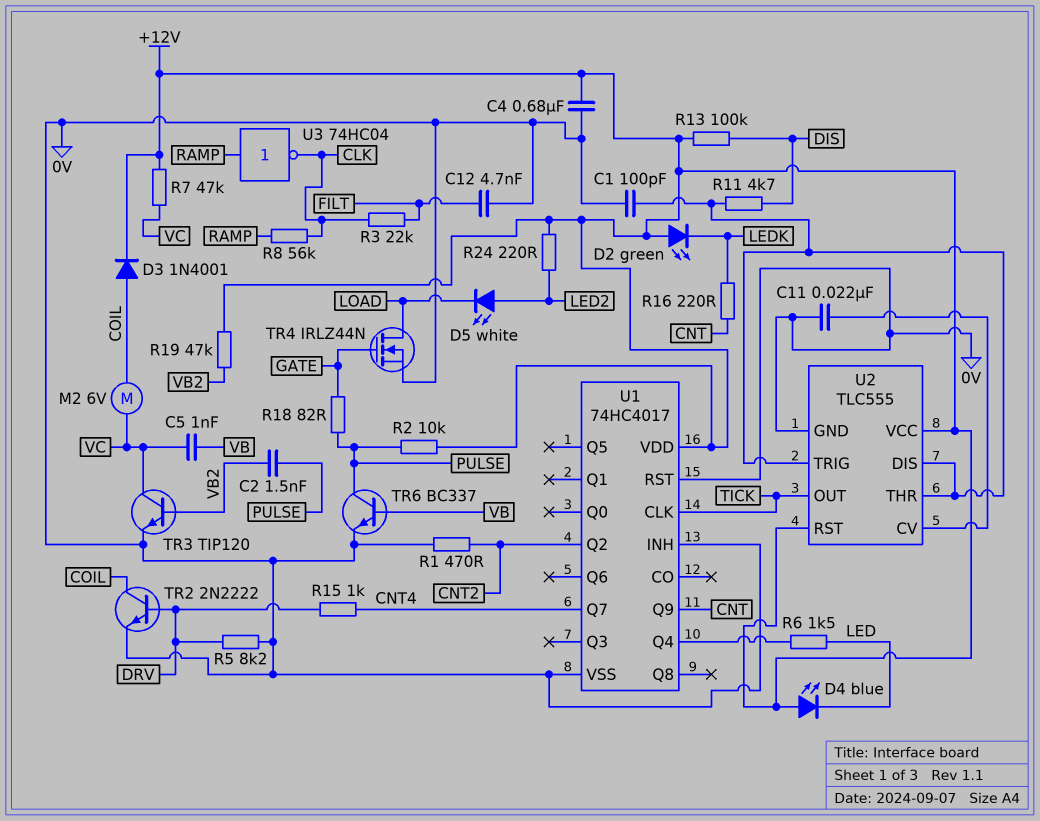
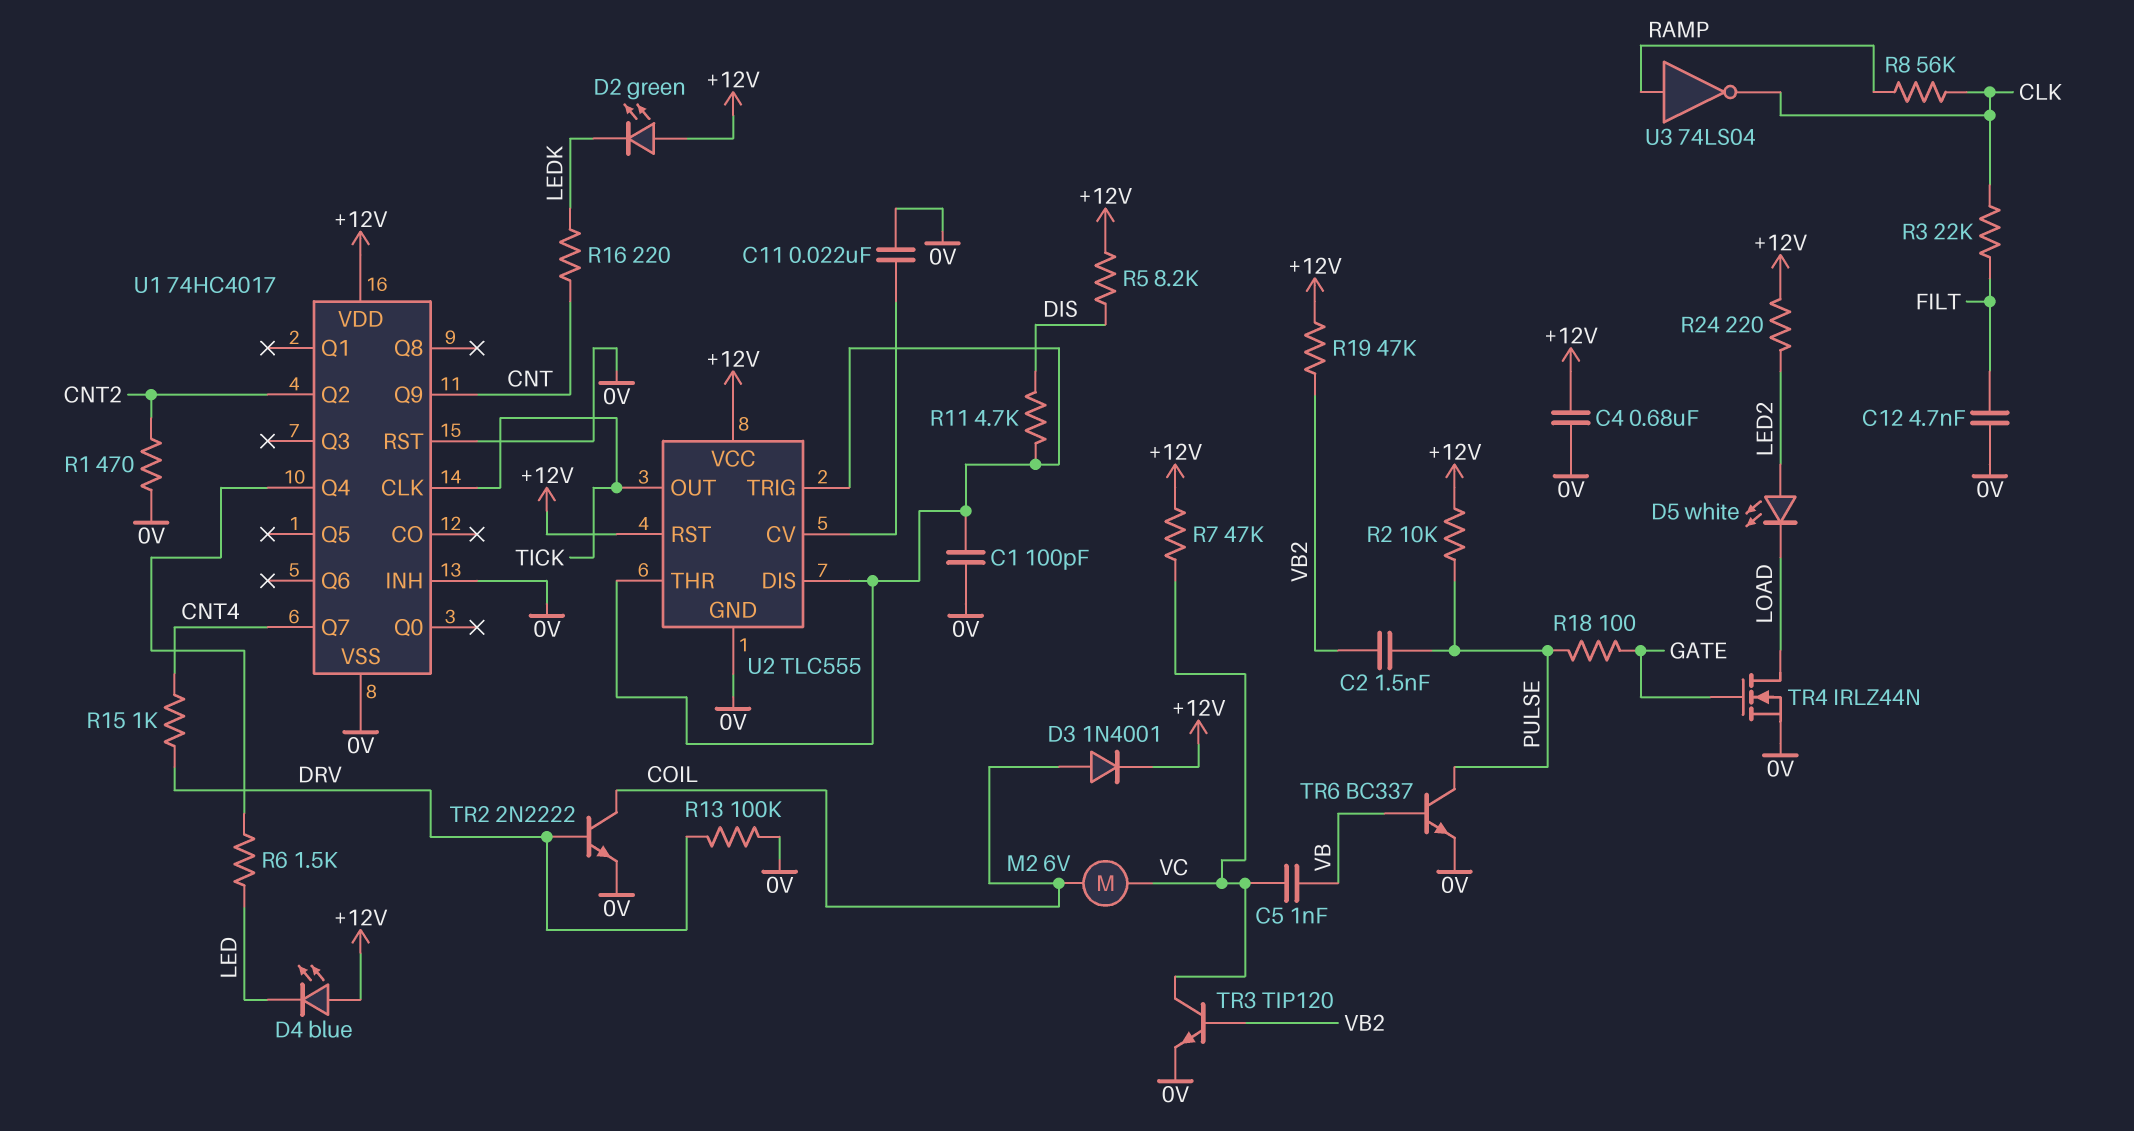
R5: 8.2k (0V, DRV) -> 8.2k (+12V, DIS)
R13: 100k (+12V, DIS) -> 100k (0V, DRV)
R18: 82 (GATE, PULSE) -> 100 (GATE, PULSE)
U3: NOT 74HC04 (in RAMP, out CLK) -> NOT 74LS04 (in RAMP, out CLK)

